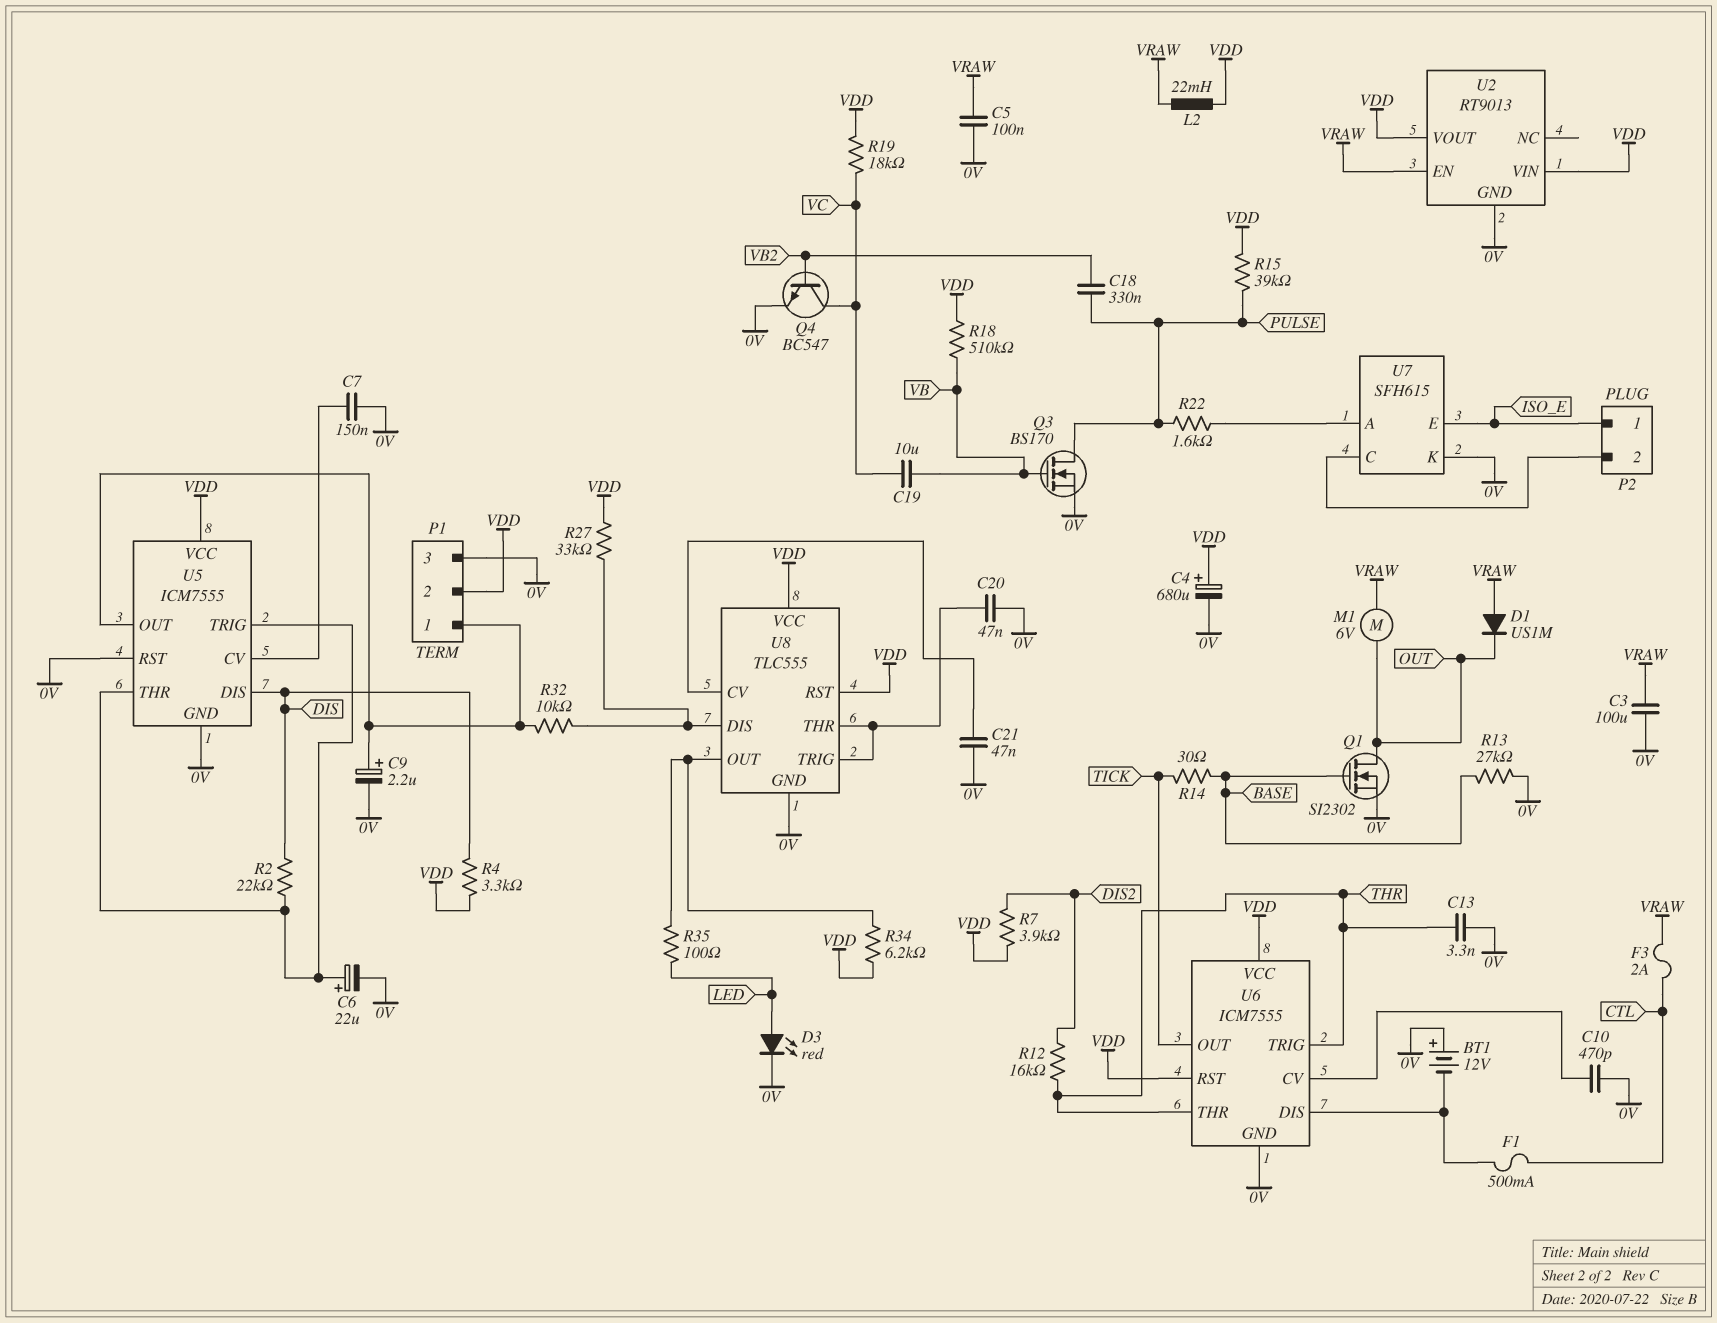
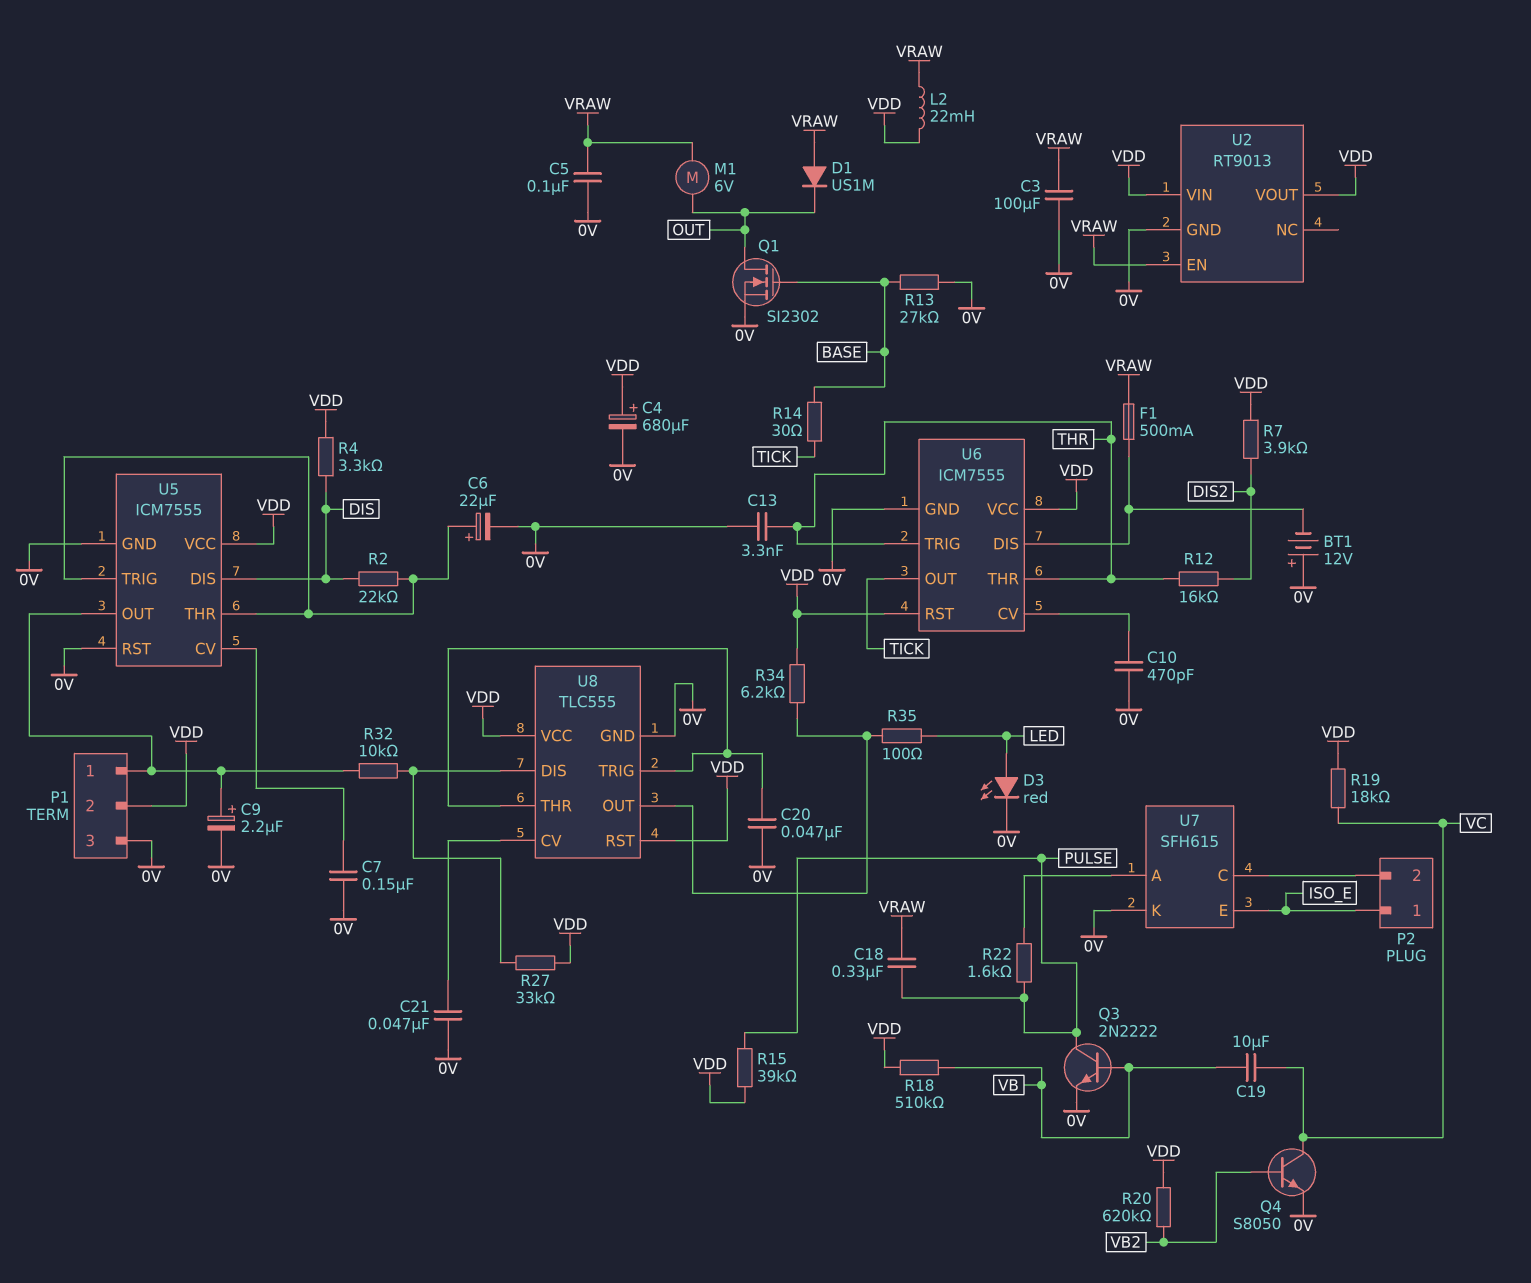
C18: 330nF (PULSE, VB2) -> 330nF (PULSE, VRAW)
F1: 500mA (CTL, U6/DIS) -> 500mA (U6/DIS, VRAW)
F3: 2A (CTL, VRAW) -> none
Q3: NMOS BS170 (G VB, D PULSE, S 0V) -> NPN 2N2222 (B VB, C PULSE, E 0V)
Q4: NPN BC547 (B VB2, C VC, E 0V) -> NPN S8050 (B VB2, C VC, E 0V)
R20: none -> 620k (VB2, VDD)

